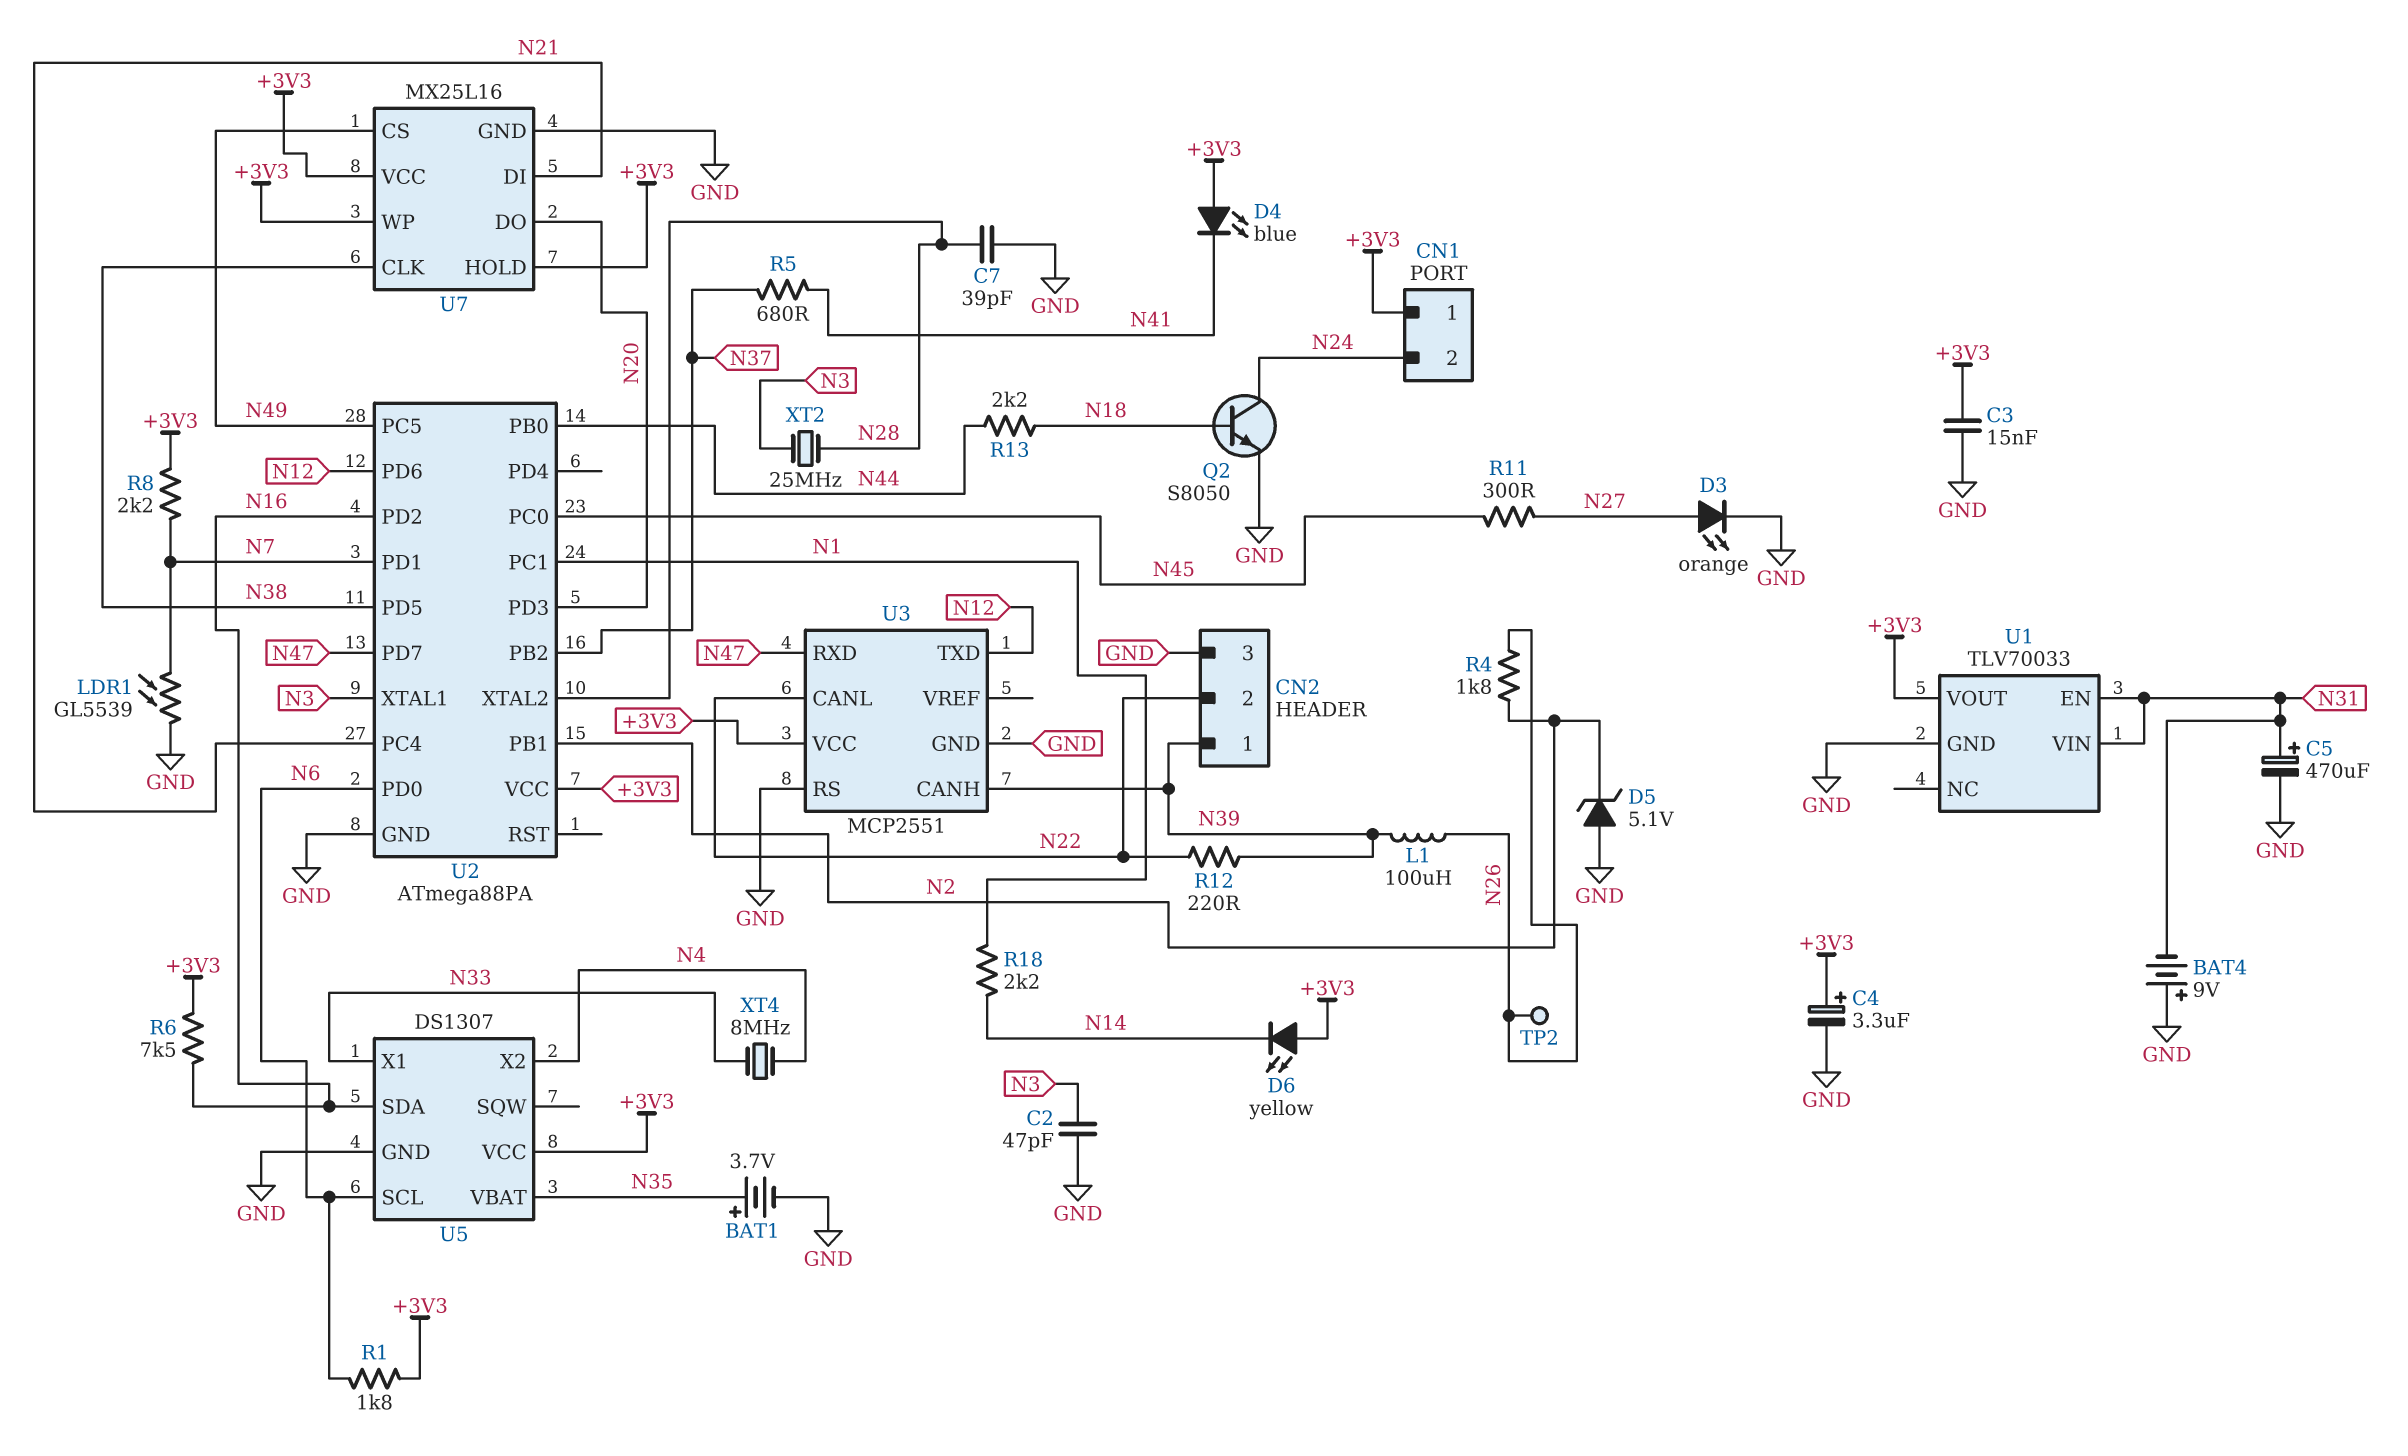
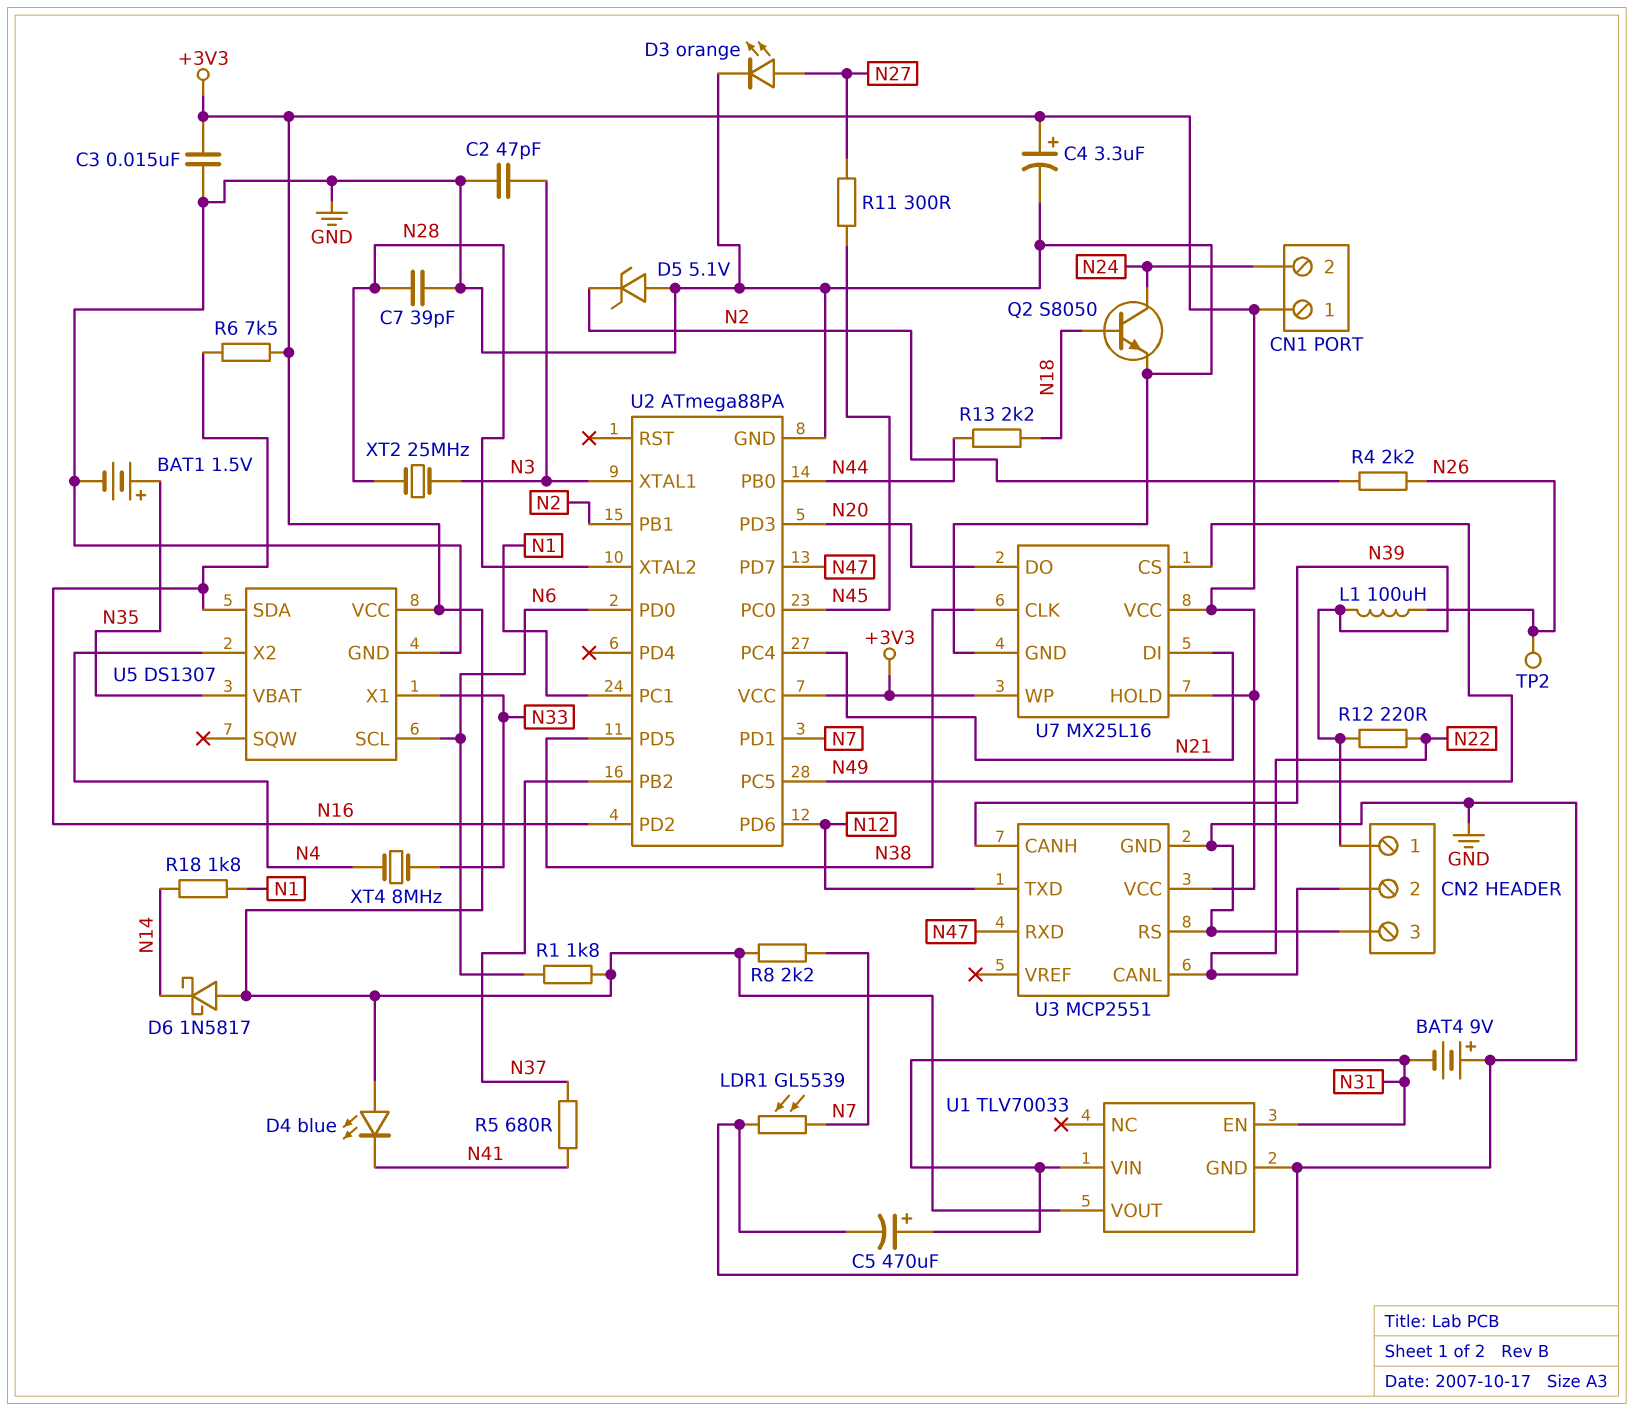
BAT1: 3.7V (plus N35, minus GND) -> 1.5V (plus N35, minus GND)
D6: LED yellow (A +3V3, K N14) -> schottky 1N5817 (A +3V3, K N14)
R4: 1.8k (N2, N26) -> 2.2k (N2, N26)
R18: 2.2k (N1, N14) -> 1.8k (N1, N14)

